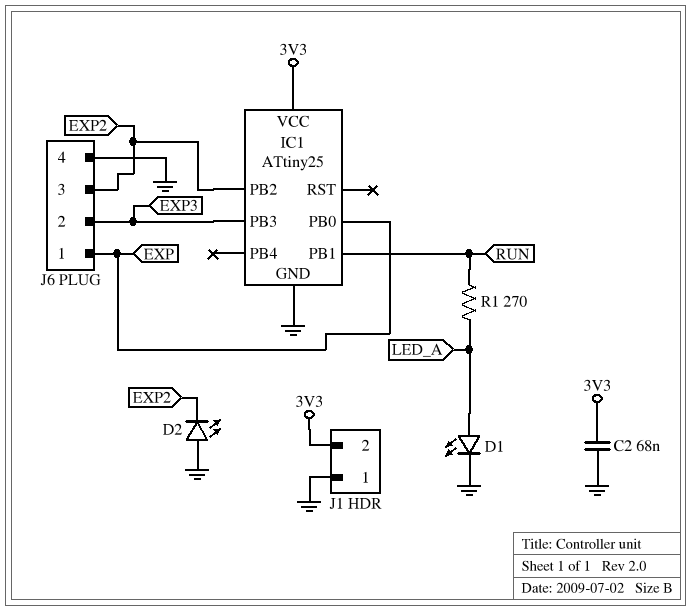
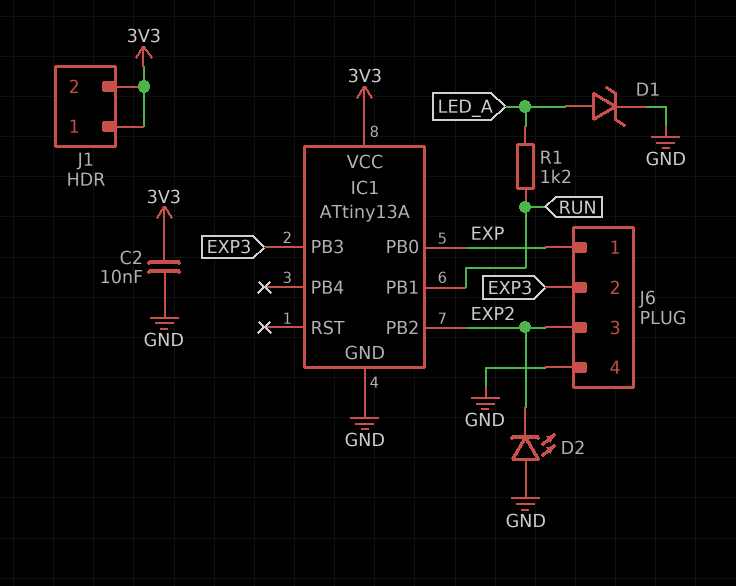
C2: 68nF (3V3, GND) -> 10nF (3V3, GND)
D1: LED (A LED_A, K GND) -> zener (A LED_A, K GND)
IC1: ATtiny25 -> ATtiny13A
J1 pin 1: GND -> 3V3
R1: 270 (LED_A, RUN) -> 1.2k (LED_A, RUN)

